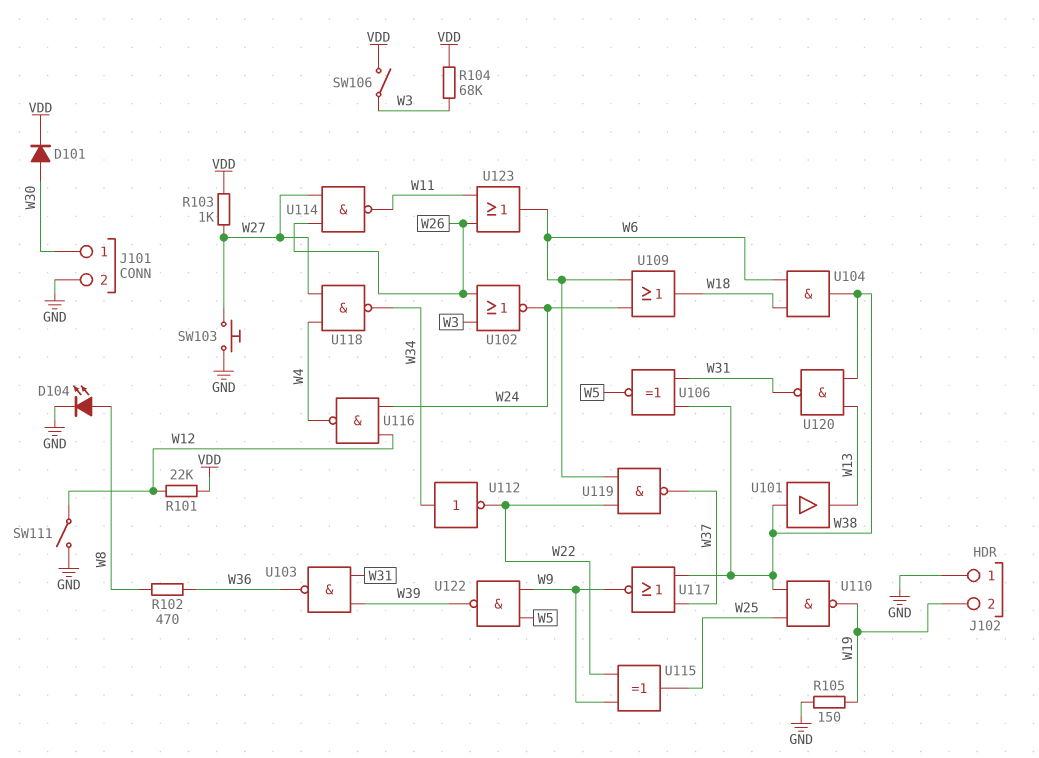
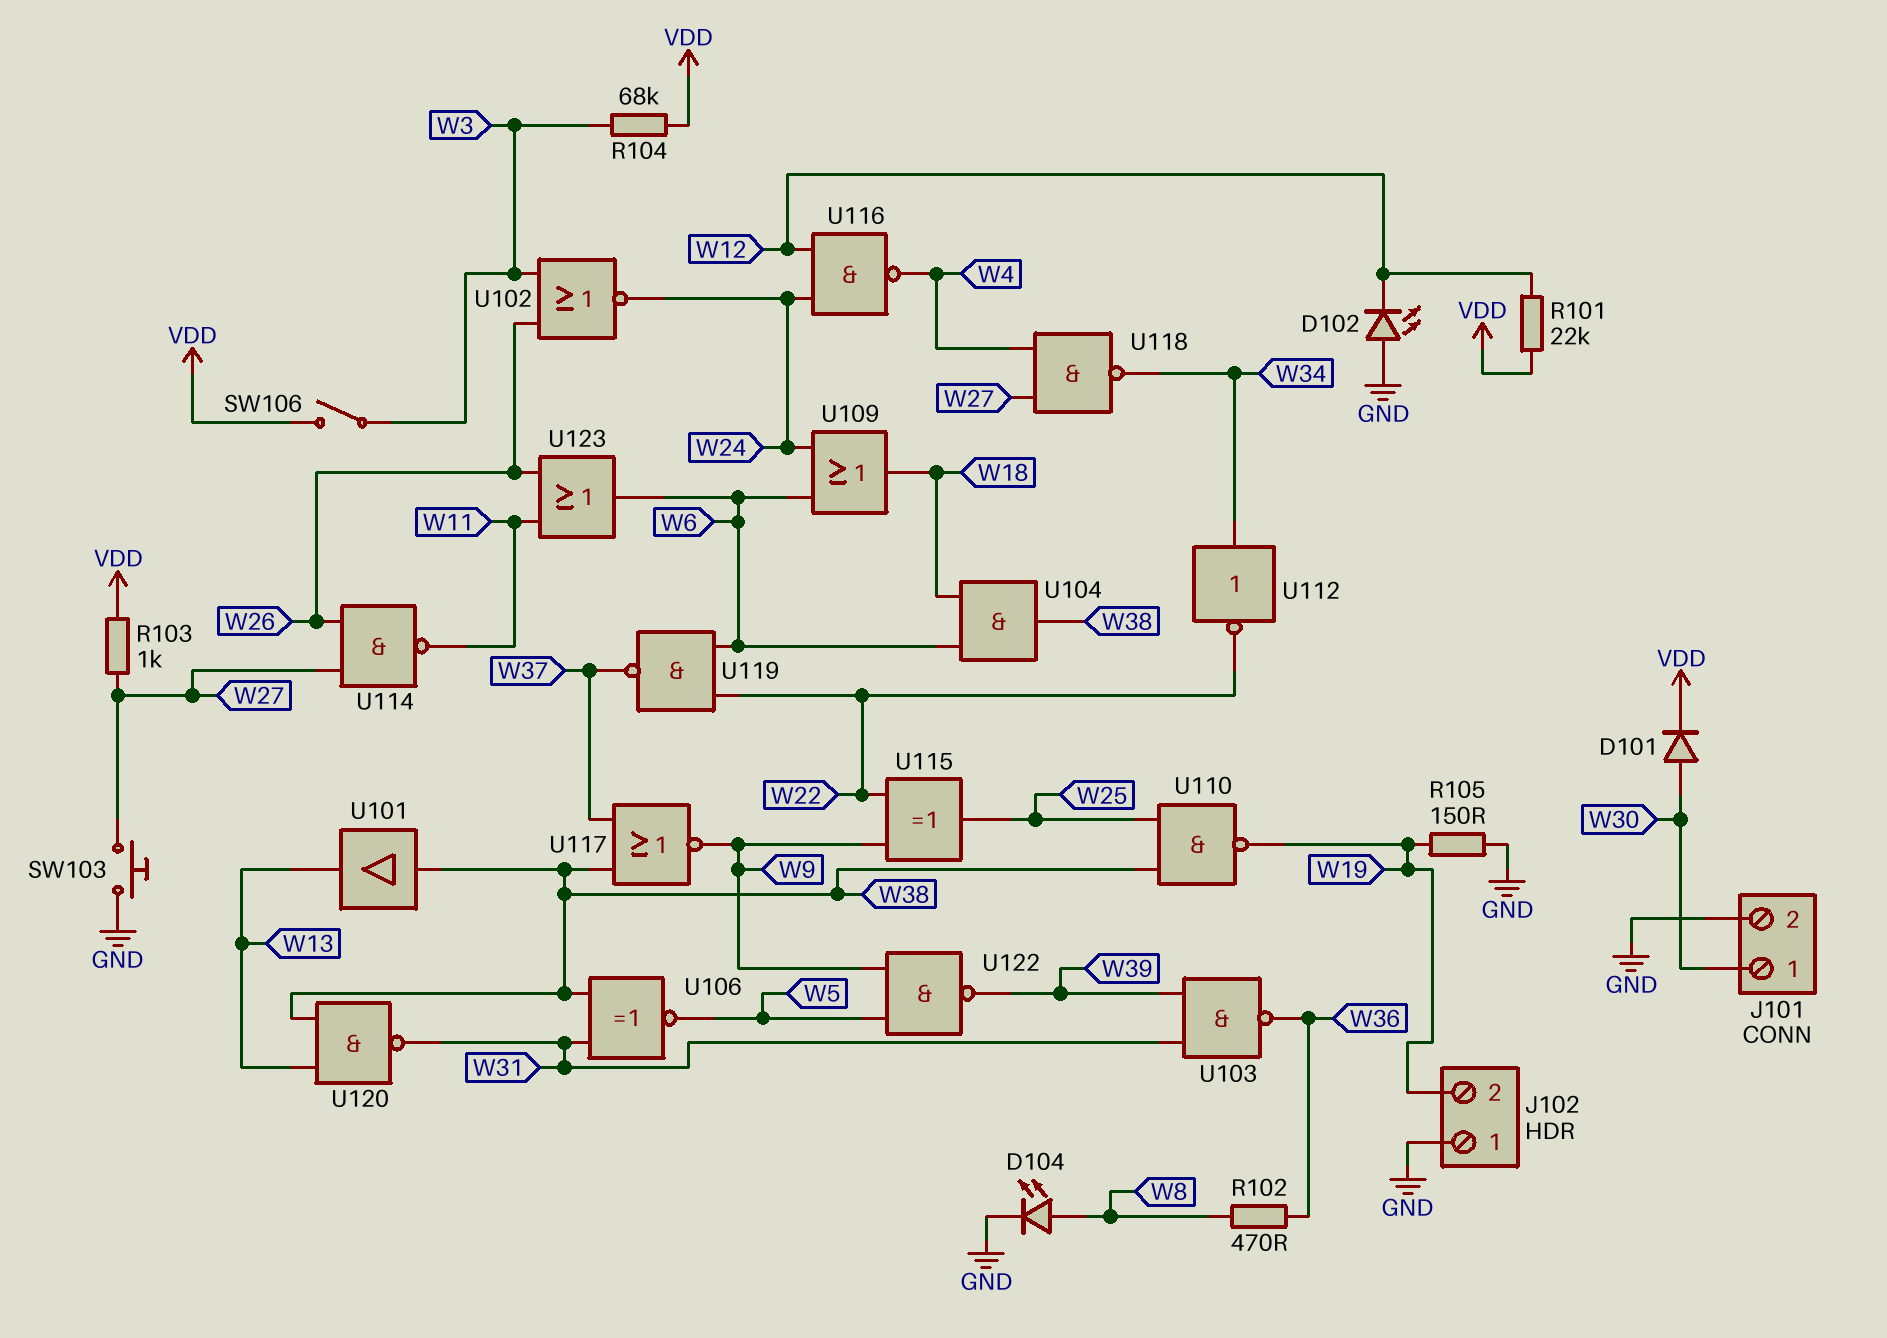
D102: none -> LED (A GND, K W12)
SW111: switch (GND, W12) -> none

